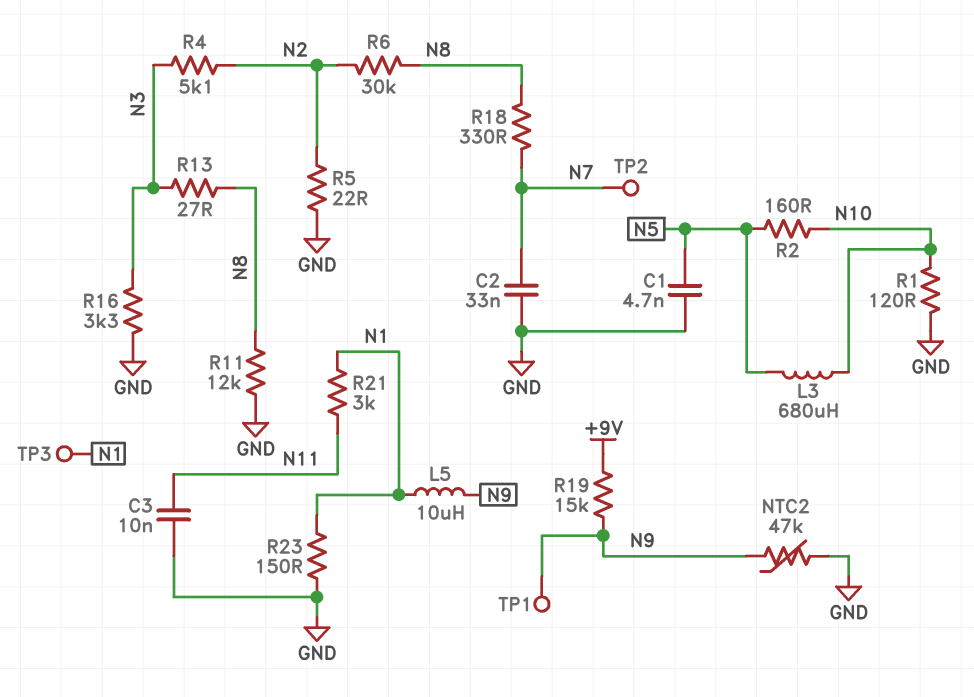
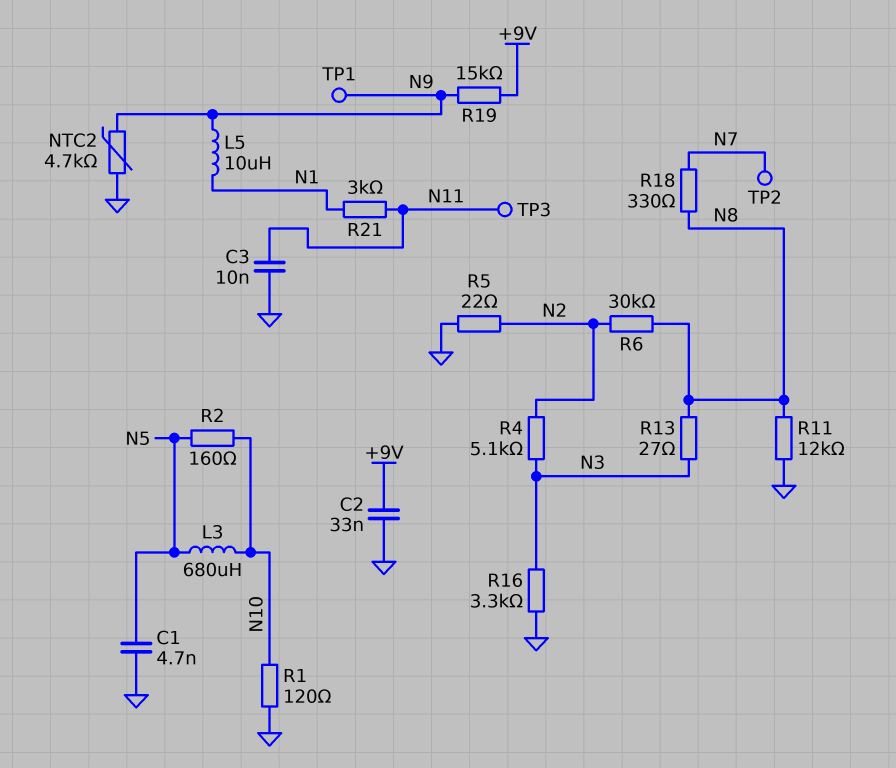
C2: 33nF (GND, N7) -> 33nF (+9V, GND)
NTC2: 47k (GND, N9) -> 4.7k (GND, N9)
R23: 150 (GND, N1) -> none
TP3: test point (N1) -> test point (N11)

